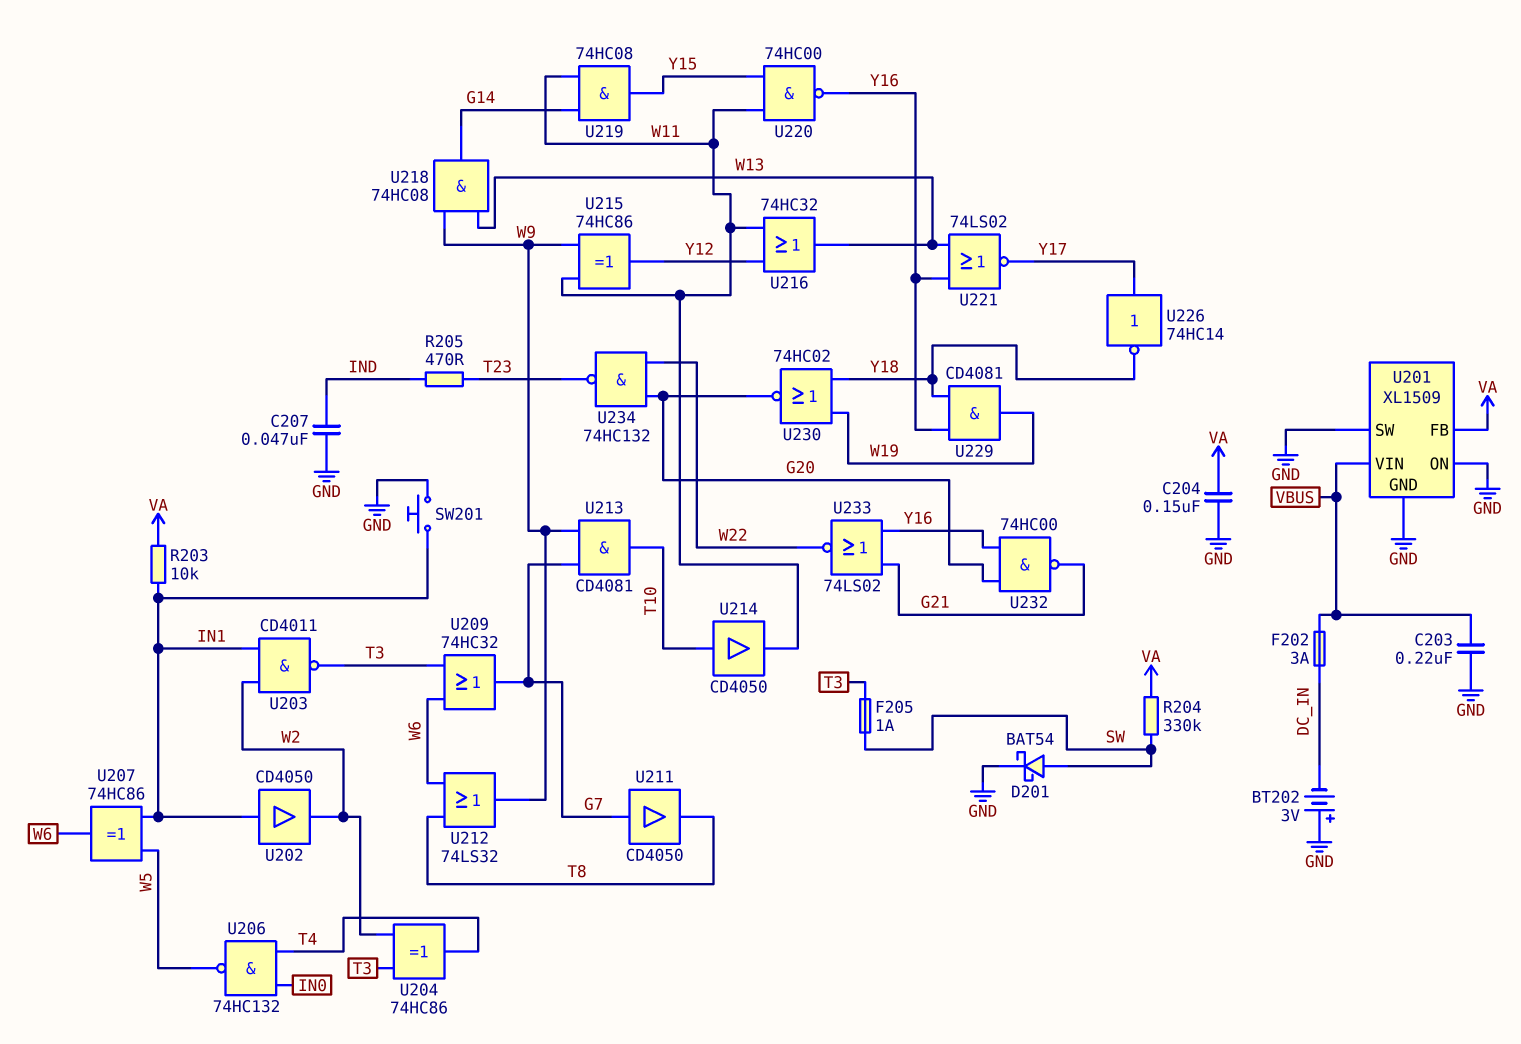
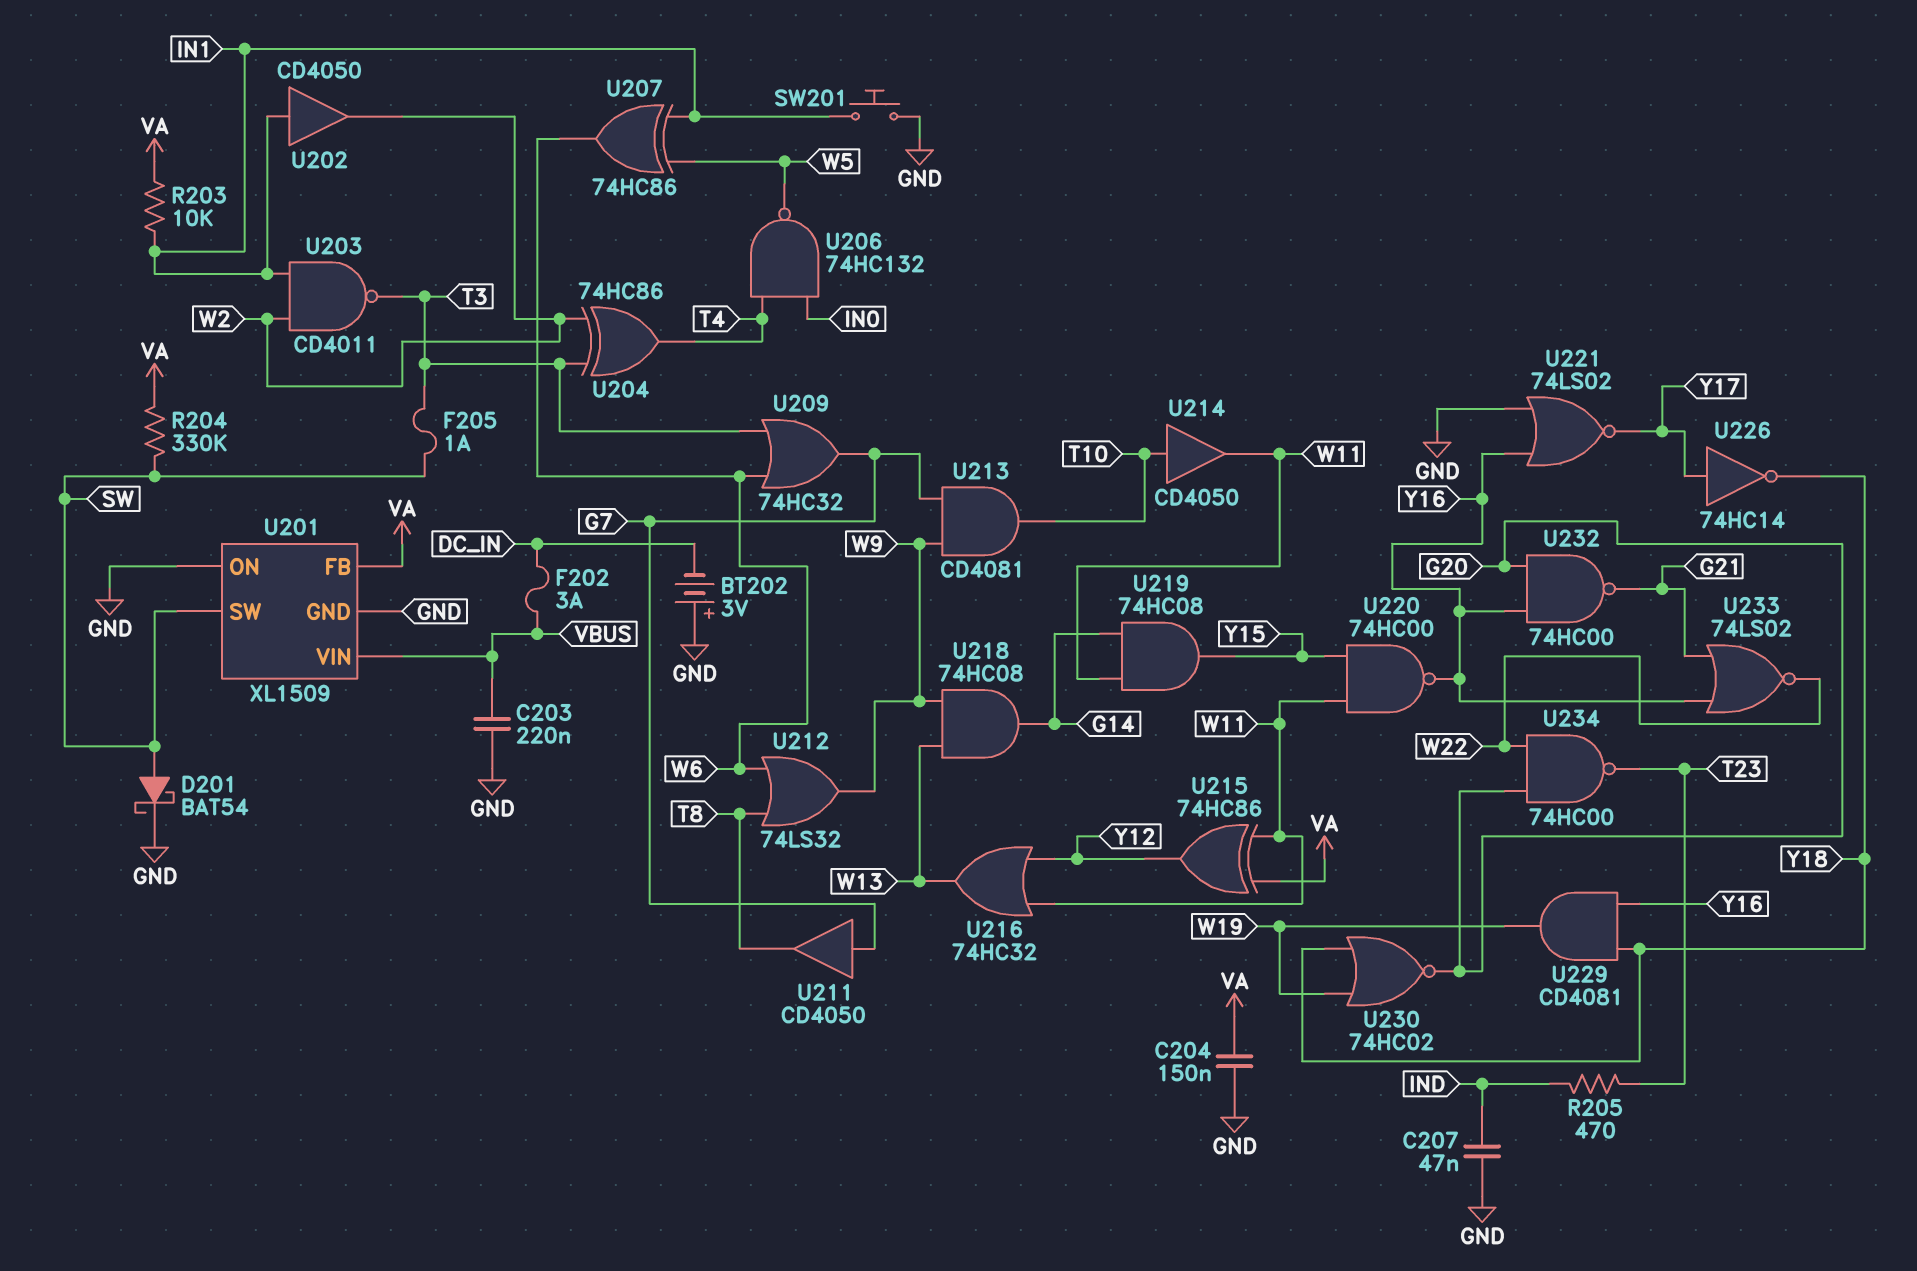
U201 pin SW: GND -> SW
U215: XOR 74HC86 (in W9, in W11, out Y12) -> XOR 74HC86 (in VA, in W11, out Y12)
U221: NOR 74LS02 (in W13, in Y16, out Y17) -> NOR 74LS02 (in GND, in Y16, out Y17)
U234: NAND 74HC132 (in G20, in W22, out T23) -> NAND 74HC00 (in G20, in W22, out T23)

